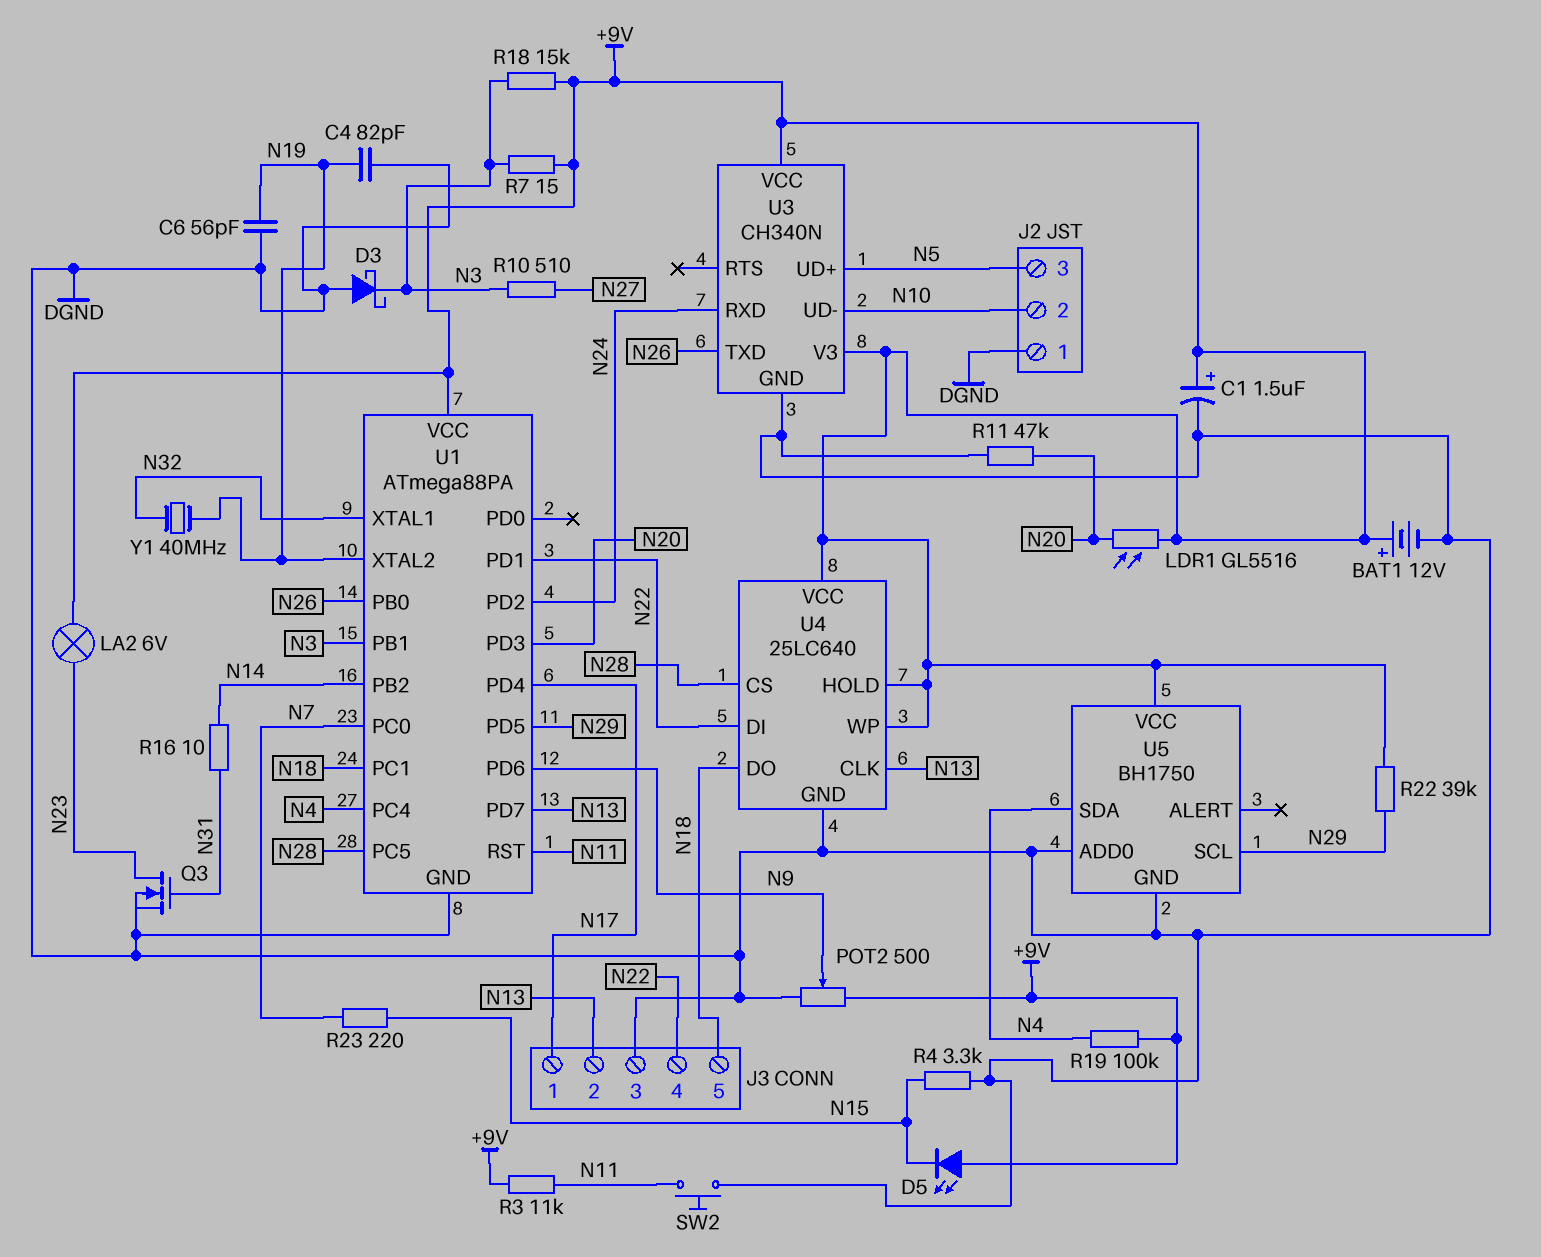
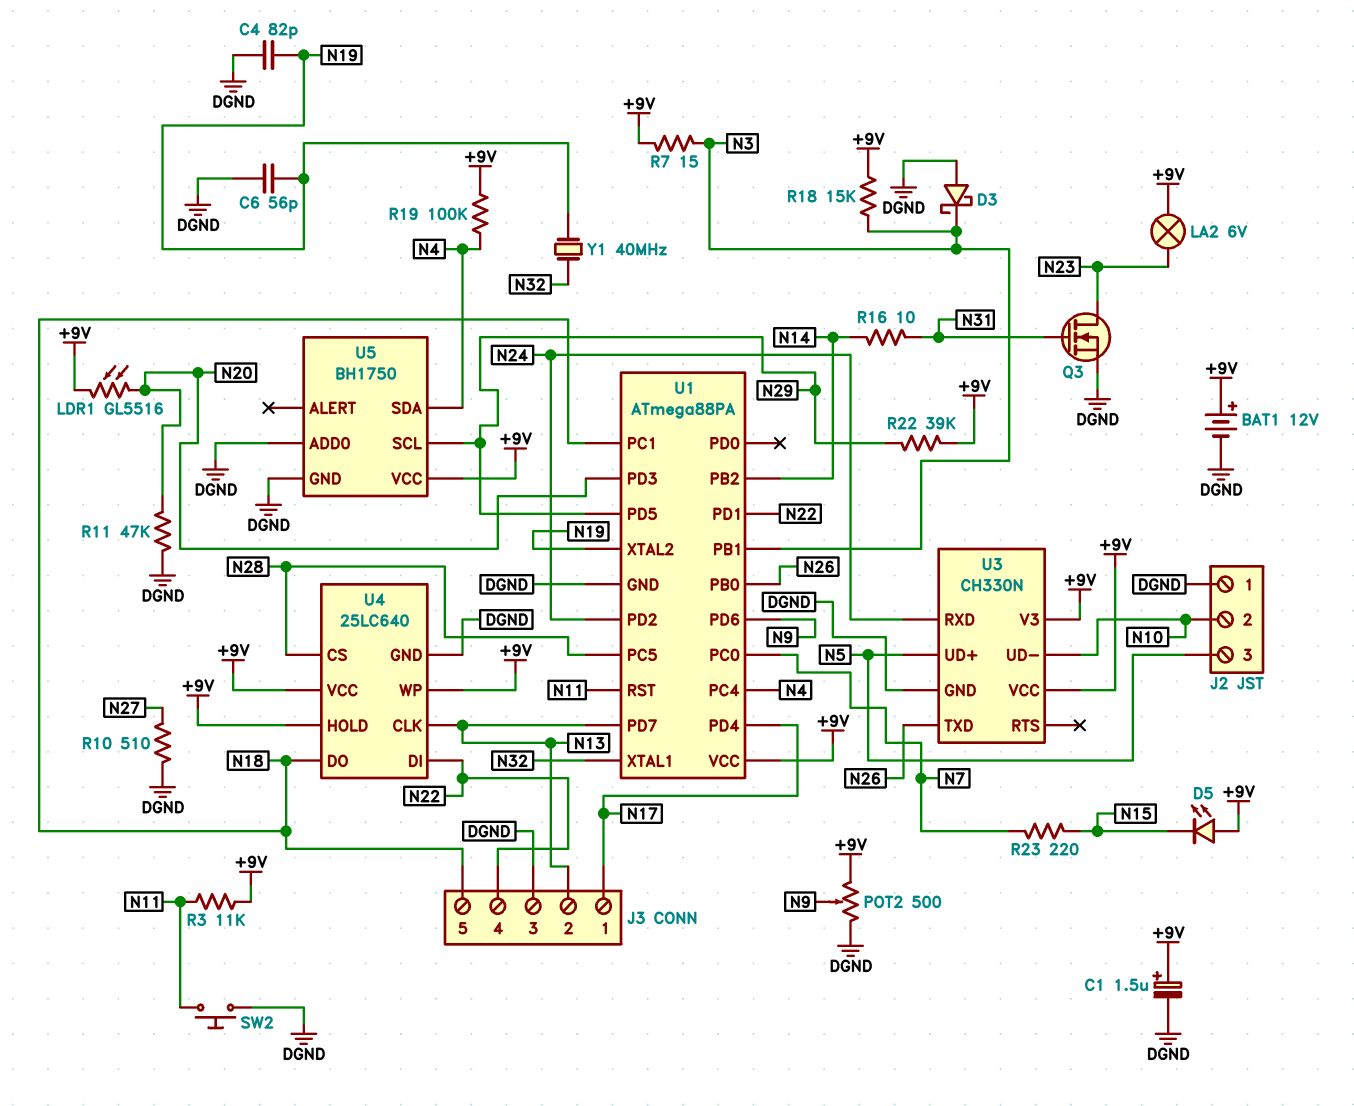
R4: 3.3k (DGND, N15) -> none
R10: 510 (N3, N27) -> 510 (DGND, N27)
U3: CH340N -> CH330N

